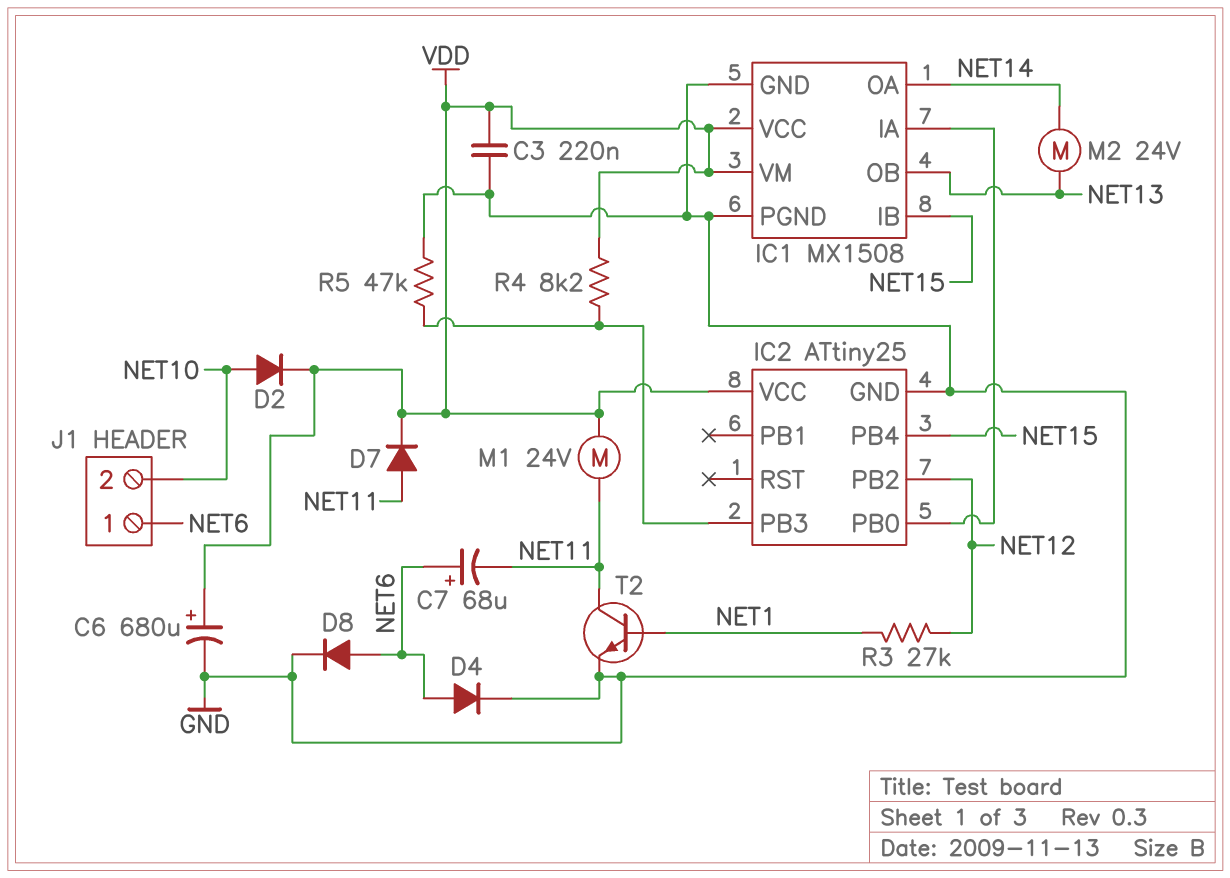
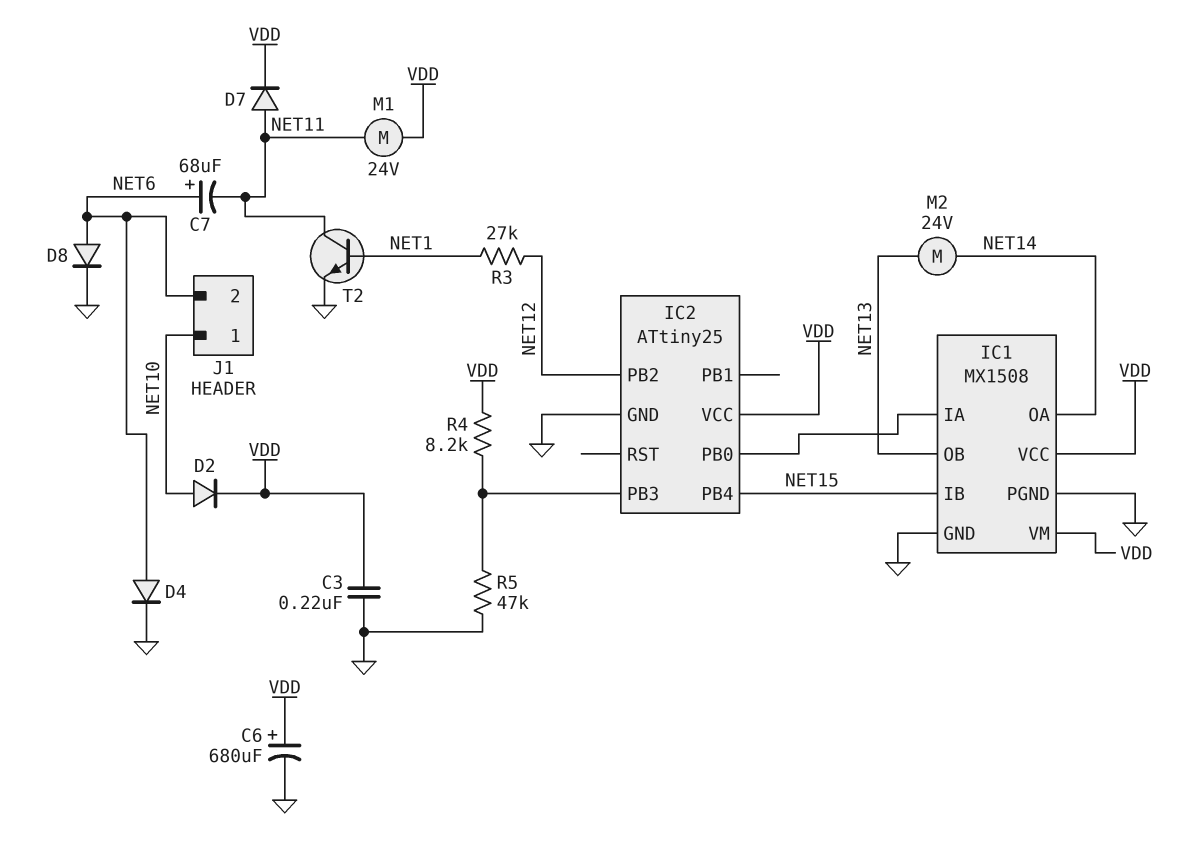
J1 pin 1: NET6 -> NET10
J1 pin 2: NET10 -> NET6

